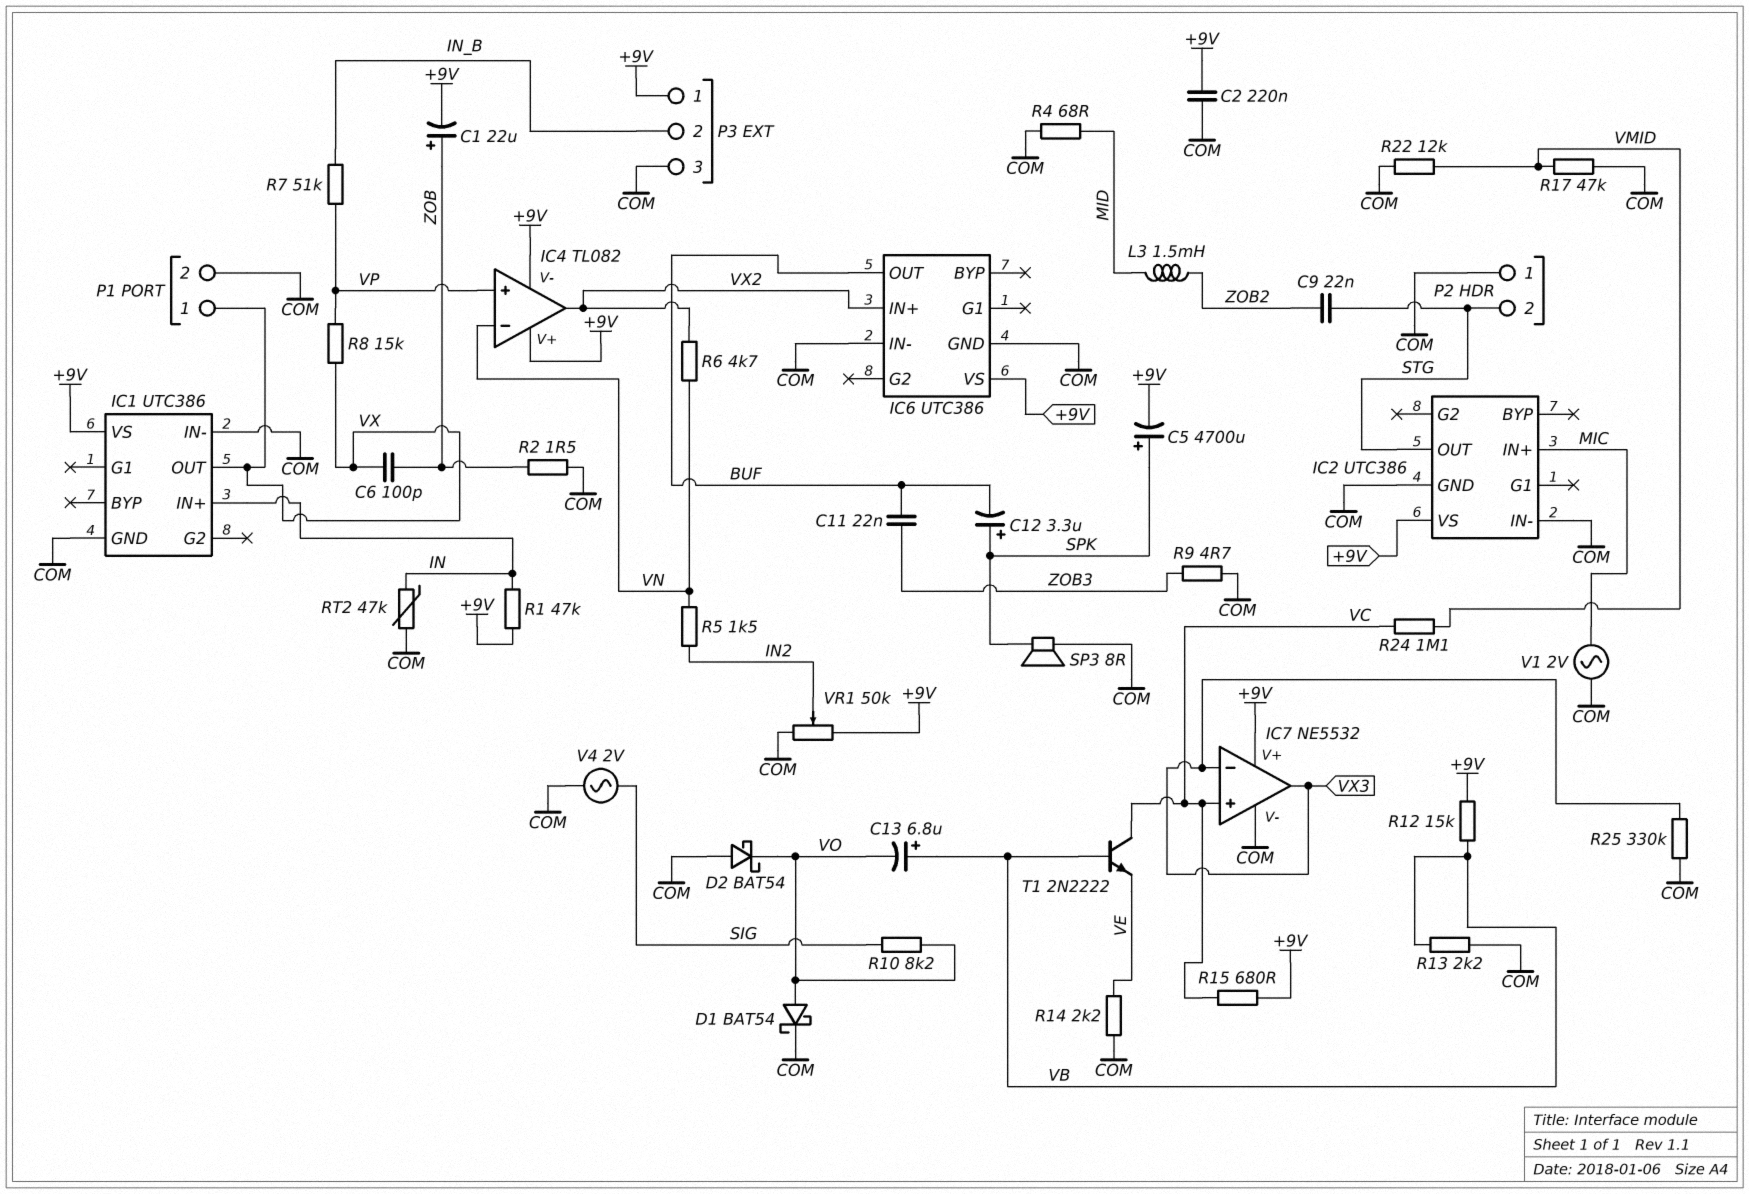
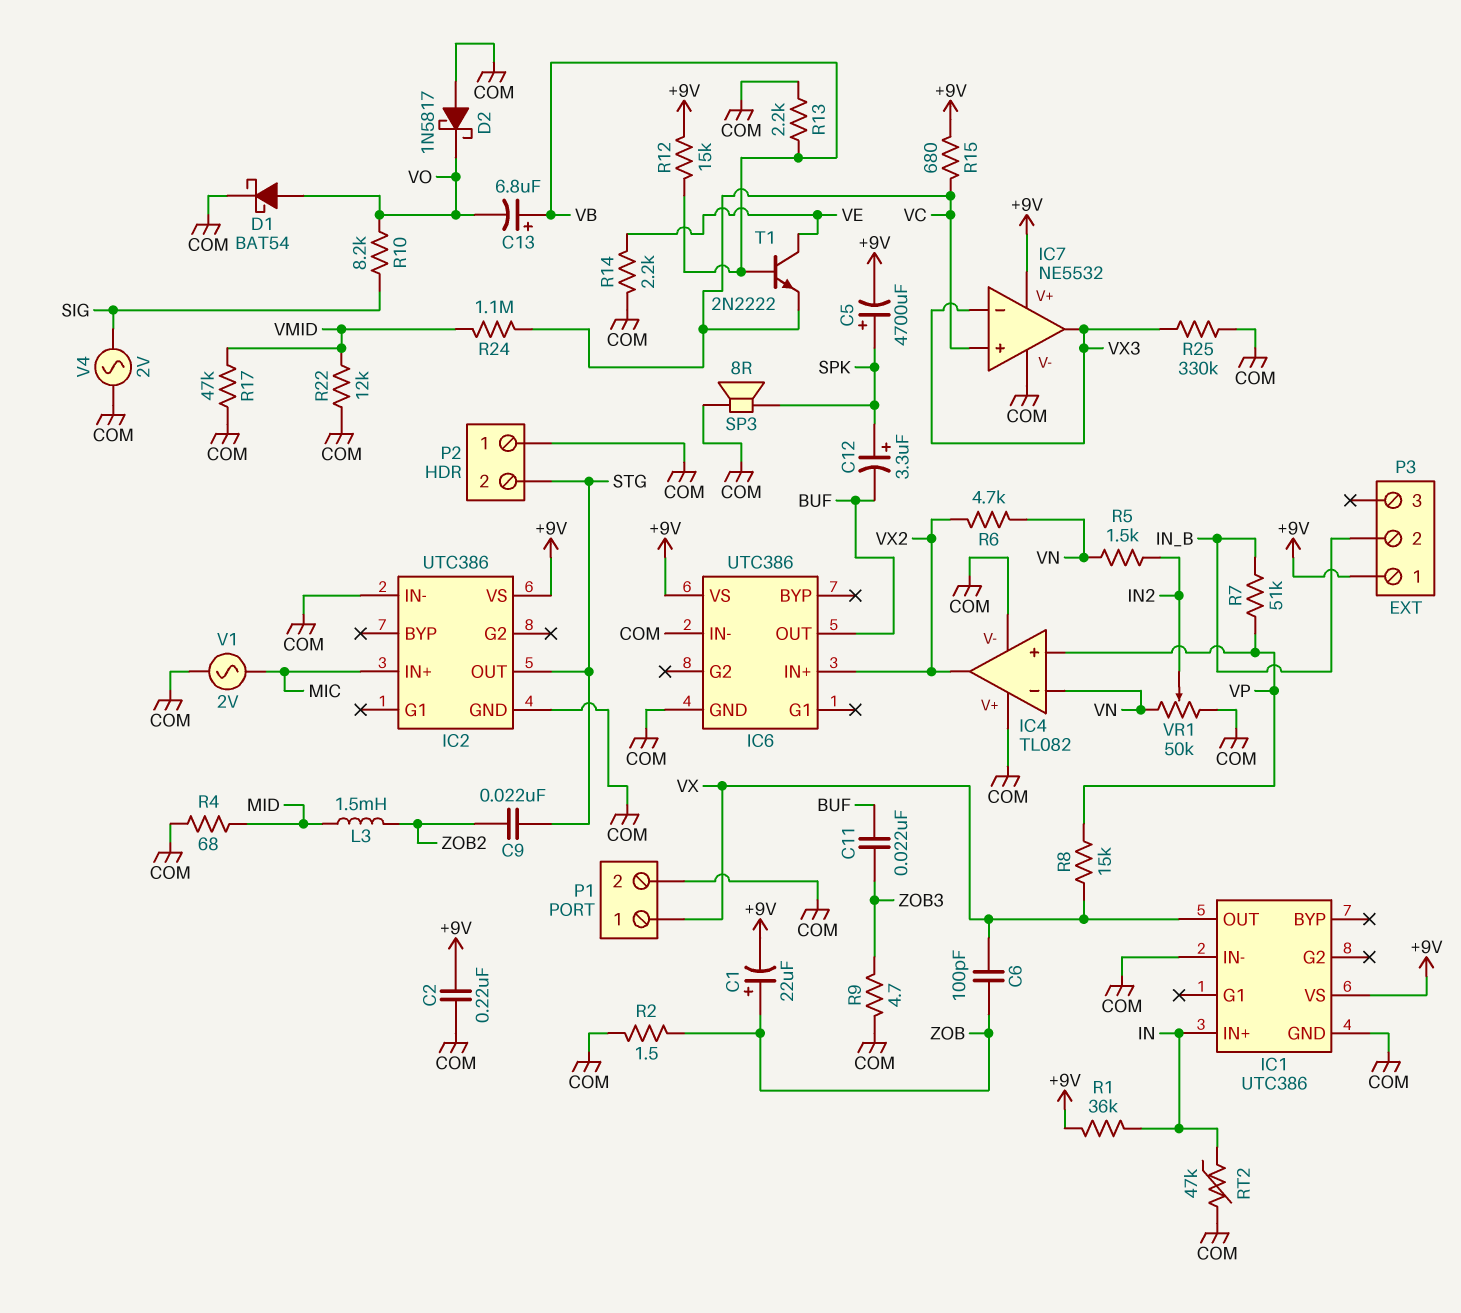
D2: schottky BAT54 (A COM, K VO) -> schottky 1N5817 (A COM, K VO)
IC4 pin V+: +9V -> COM
IC4 pin V-: +9V -> COM
P3 pin 3: COM -> none
R1: 47k (+9V, IN) -> 36k (+9V, IN)
T1: NPN 2N2222 (B VB, C VC, E VE) -> NPN 2N2222 (B VB, C VE, E VC)
VR1: 50k (+9V, COM, wiper IN2) -> 50k (COM, VN, wiper IN2)

